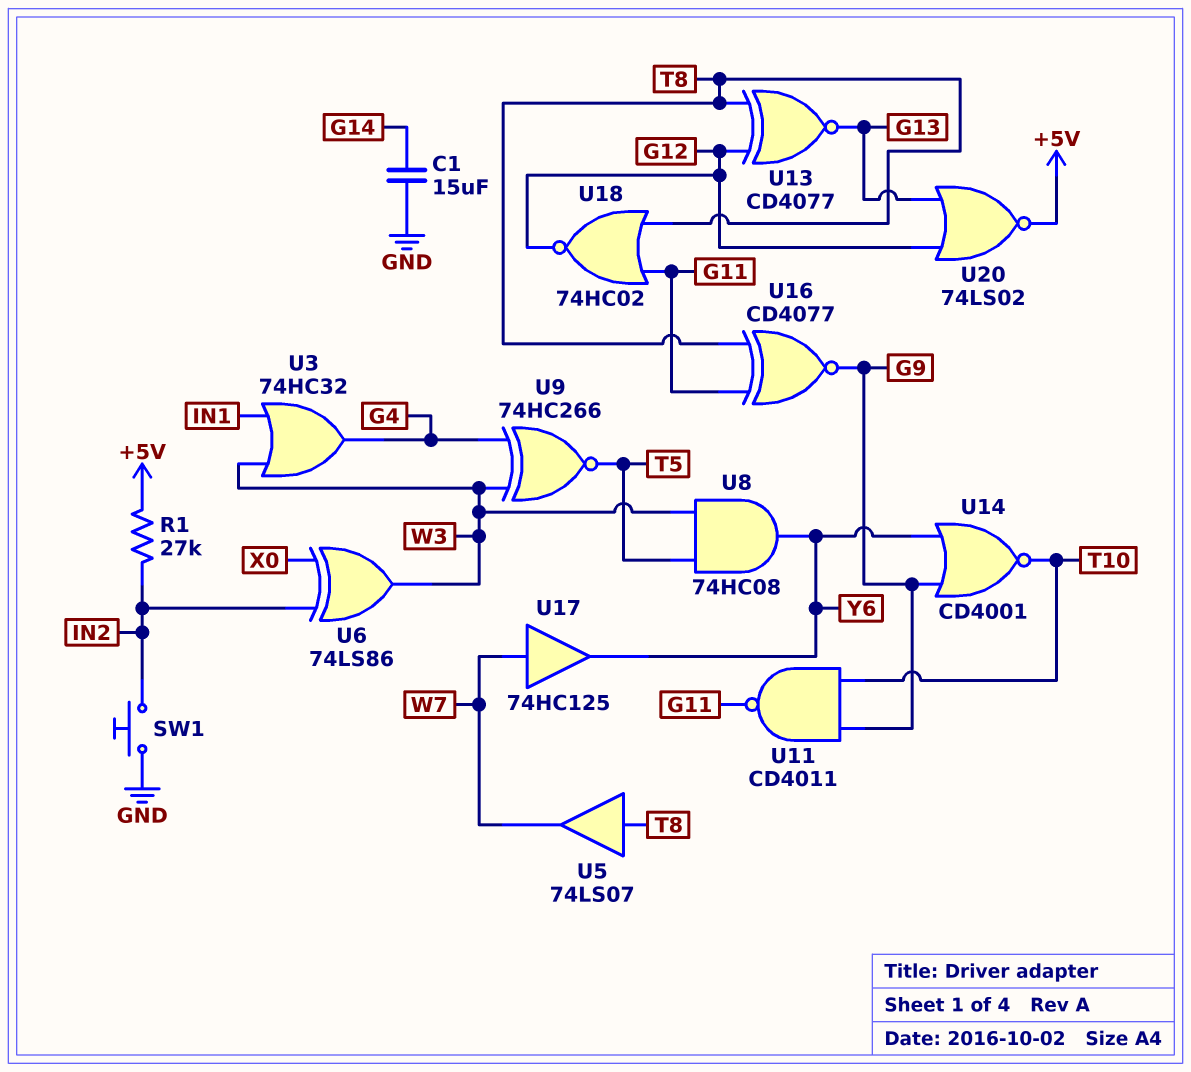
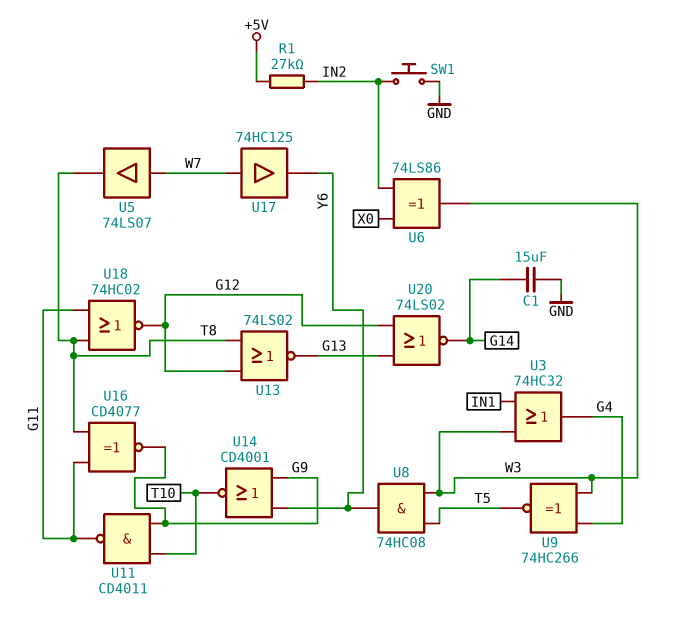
U5: buffer 74LS07 (in T8, out W7) -> buffer 74LS07 (in W7, out T8)
U13: XNOR CD4077 (in G12, in T8, out G13) -> NOR 74LS02 (in G12, in T8, out G13)
U20: NOR 74LS02 (in G12, in G13, out +5V) -> NOR 74LS02 (in G12, in G13, out G14)

